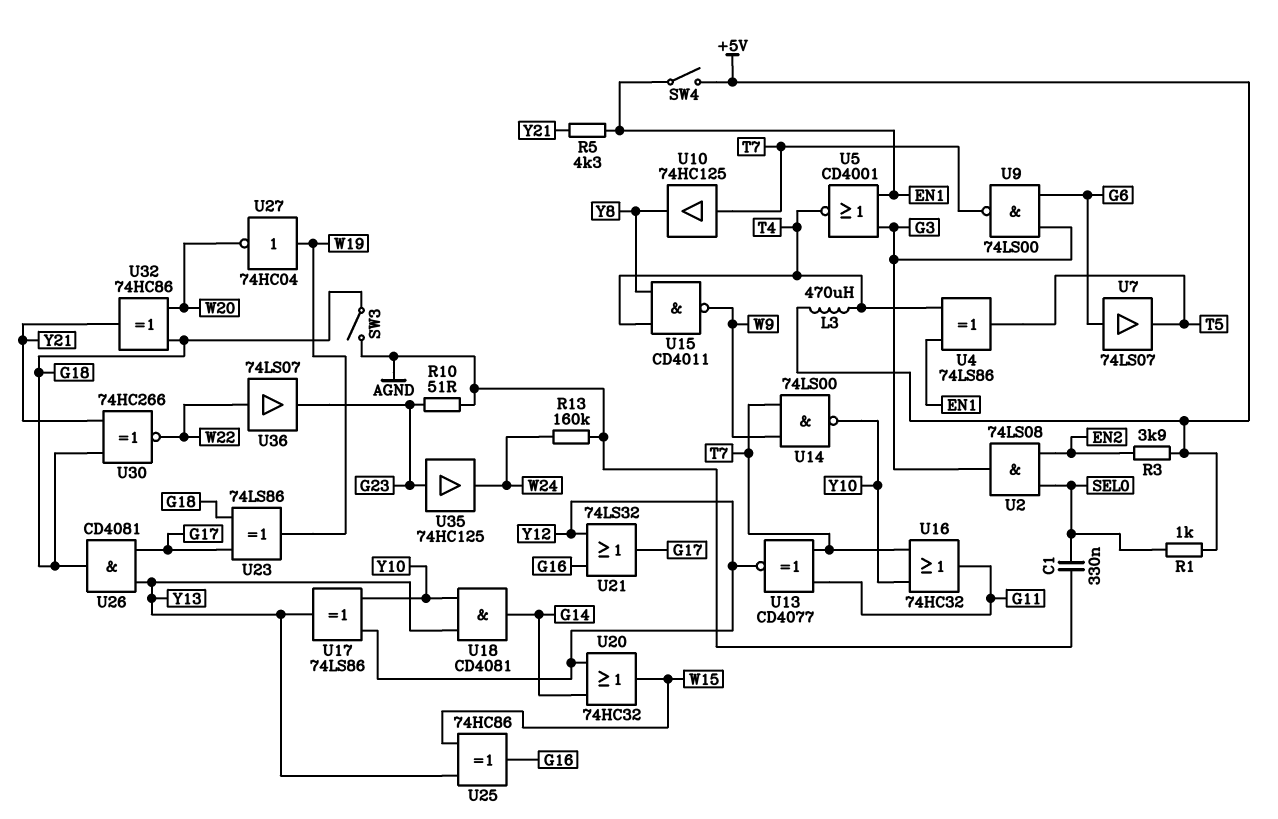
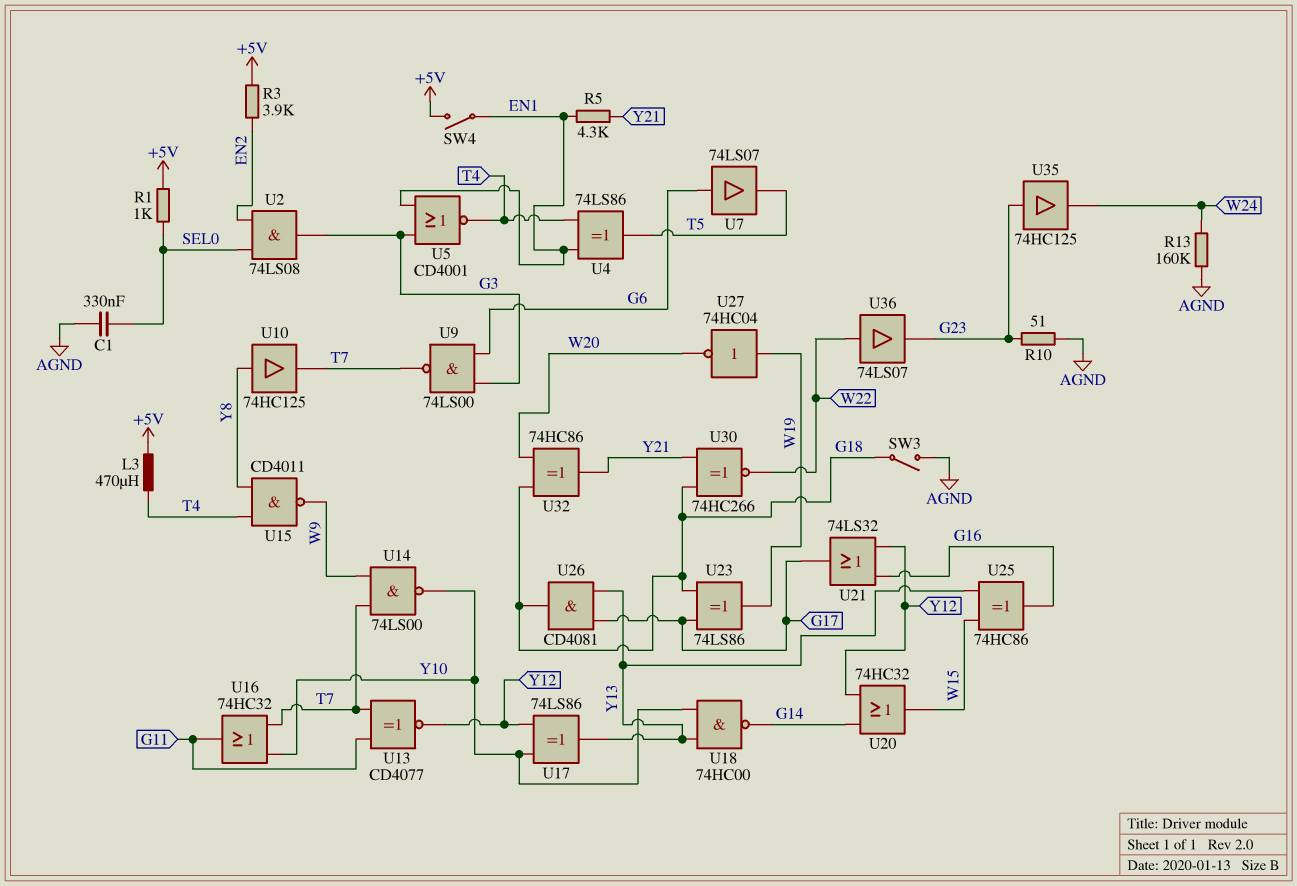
U10: buffer 74HC125 (in T7, out Y8) -> buffer 74HC125 (in Y8, out T7)
U18: AND CD4081 (in Y10, in Y13, out G14) -> NAND 74HC00 (in Y10, in Y13, out G14)

